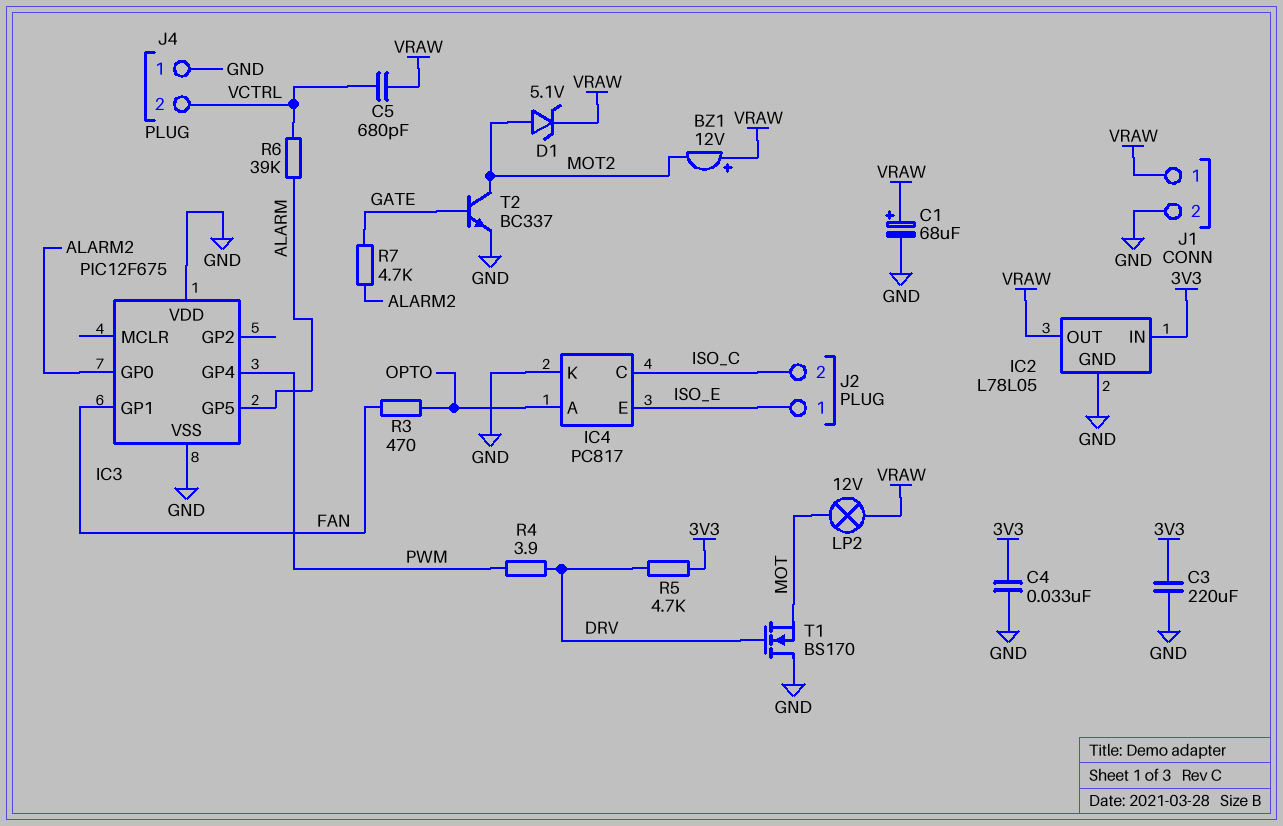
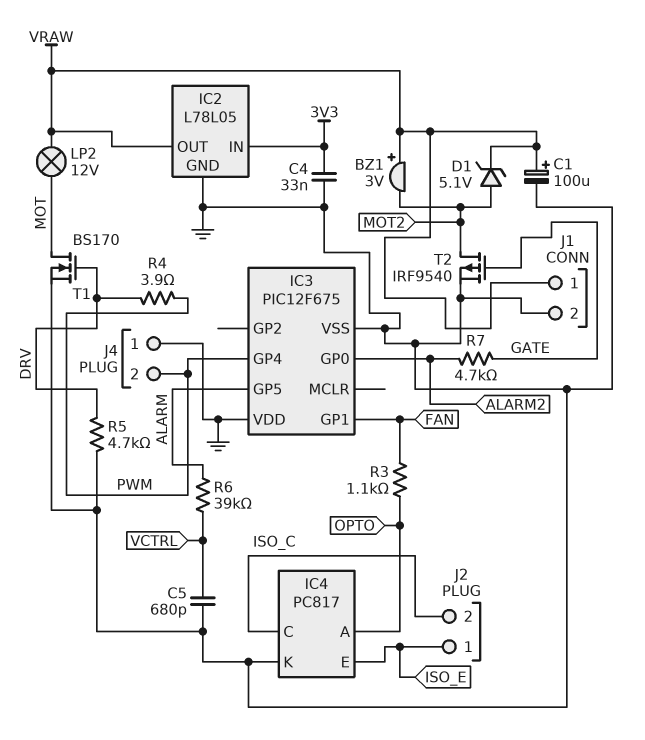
BZ1: buzzer 12V (plus VRAW, minus MOT2) -> buzzer 3V (plus VRAW, minus MOT2)
C1: 68uF (plus VRAW, minus GND) -> 100uF (plus VRAW, minus GND)
C3: 220uF (3V3, GND) -> none
C5: 680pF (VCTRL, VRAW) -> 680pF (GND, VCTRL)
J4 pin 2: VCTRL -> PWM
R3: 470 (FAN, OPTO) -> 1.1k (FAN, OPTO)
R5: 4.7k (3V3, DRV) -> 4.7k (DRV, GND)
T1: NMOS BS170 (G DRV, D GND, S MOT) -> NMOS BS170 (G DRV, D MOT, S GND)
T2: NPN BC337 (B GATE, C MOT2, E GND) -> PMOS IRF9540 (G GATE, D MOT2, S GND)

